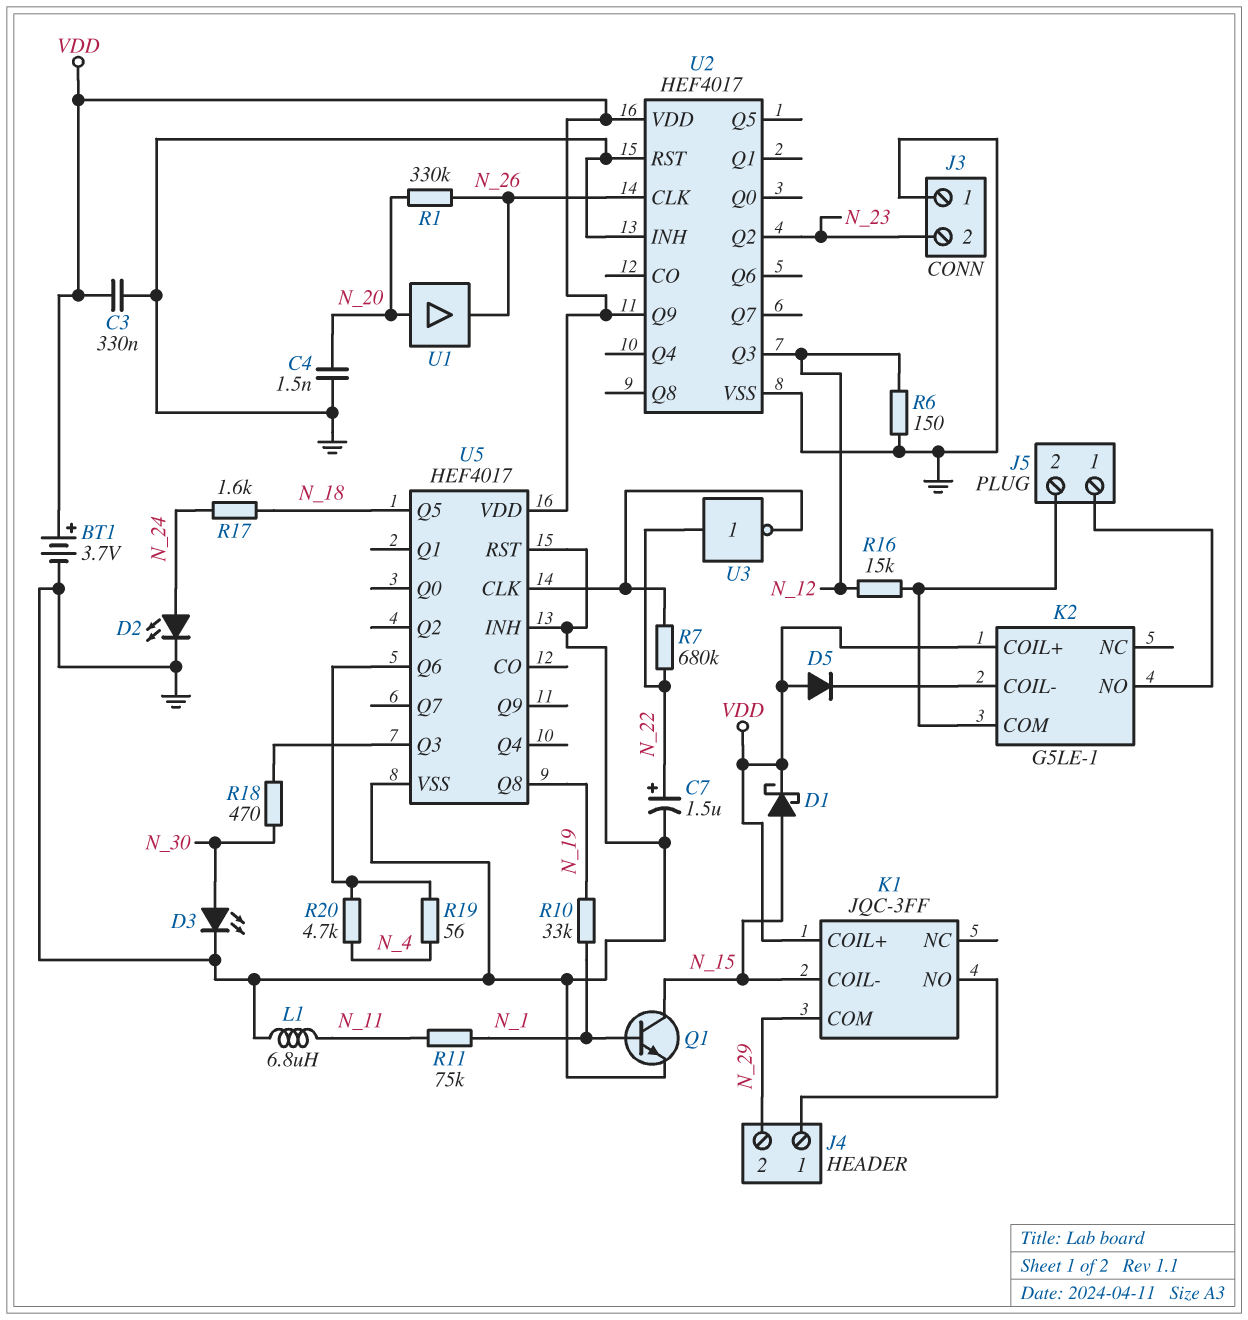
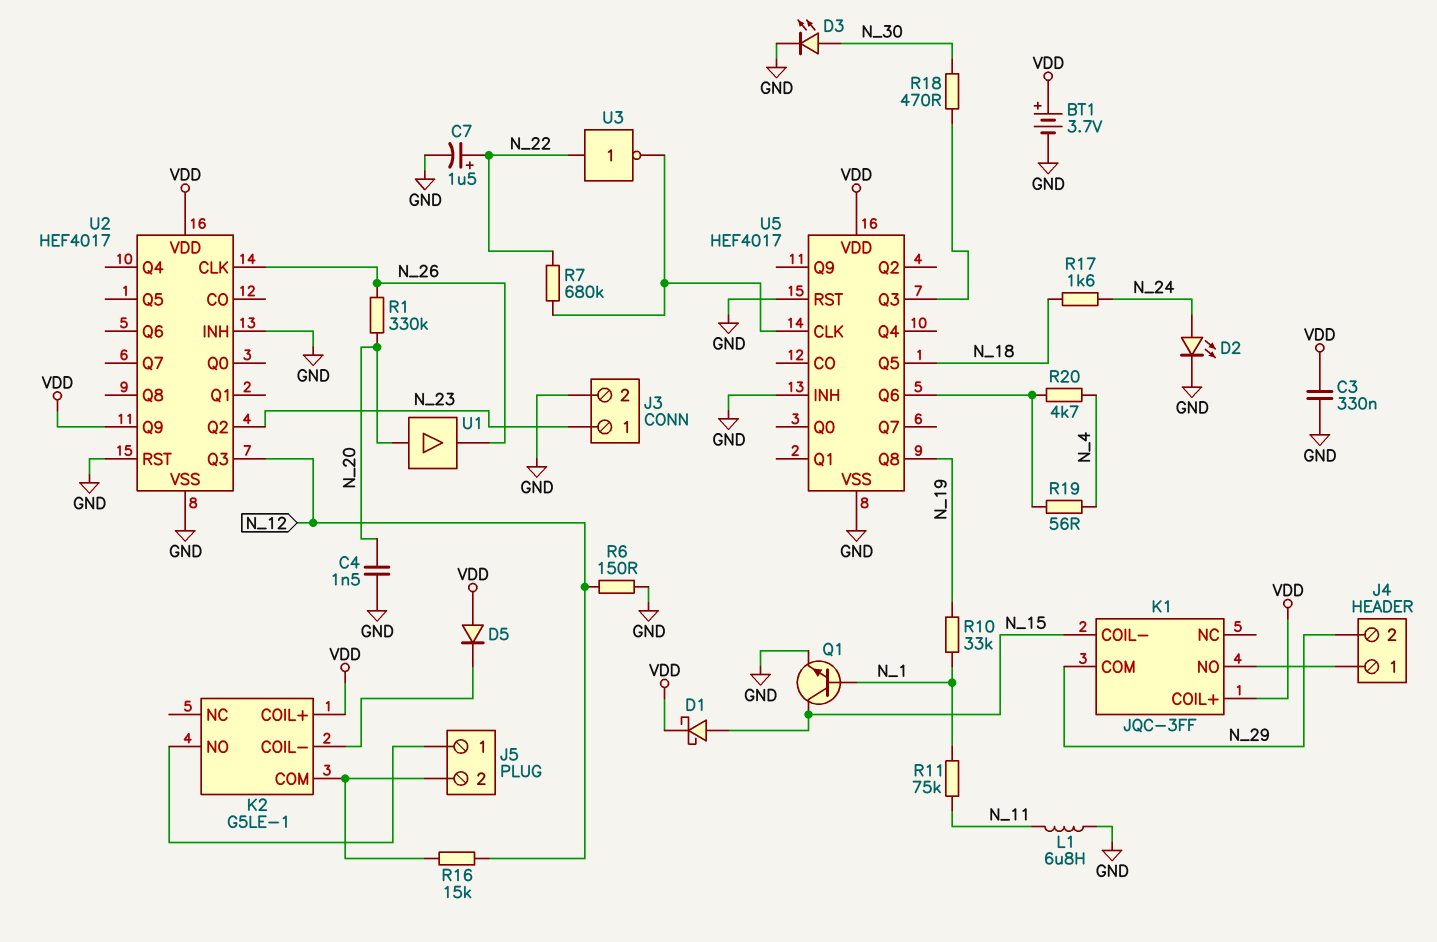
J3 pin 1: GND -> N_23
J3 pin 2: N_23 -> GND

